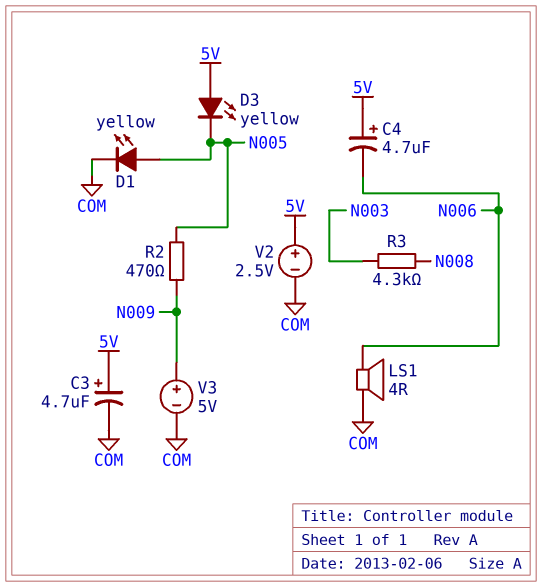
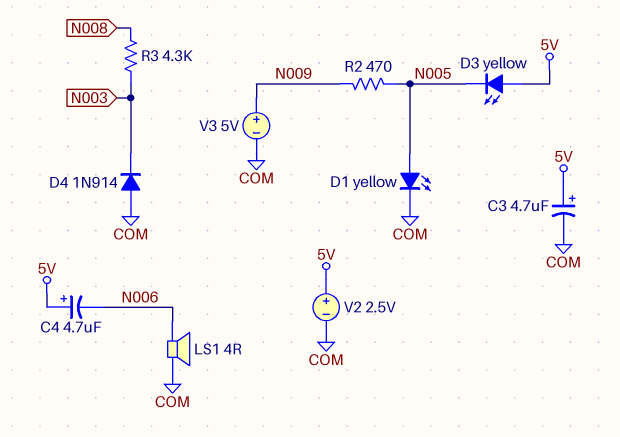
D4: none -> diode 1N914 (A COM, K N003)

